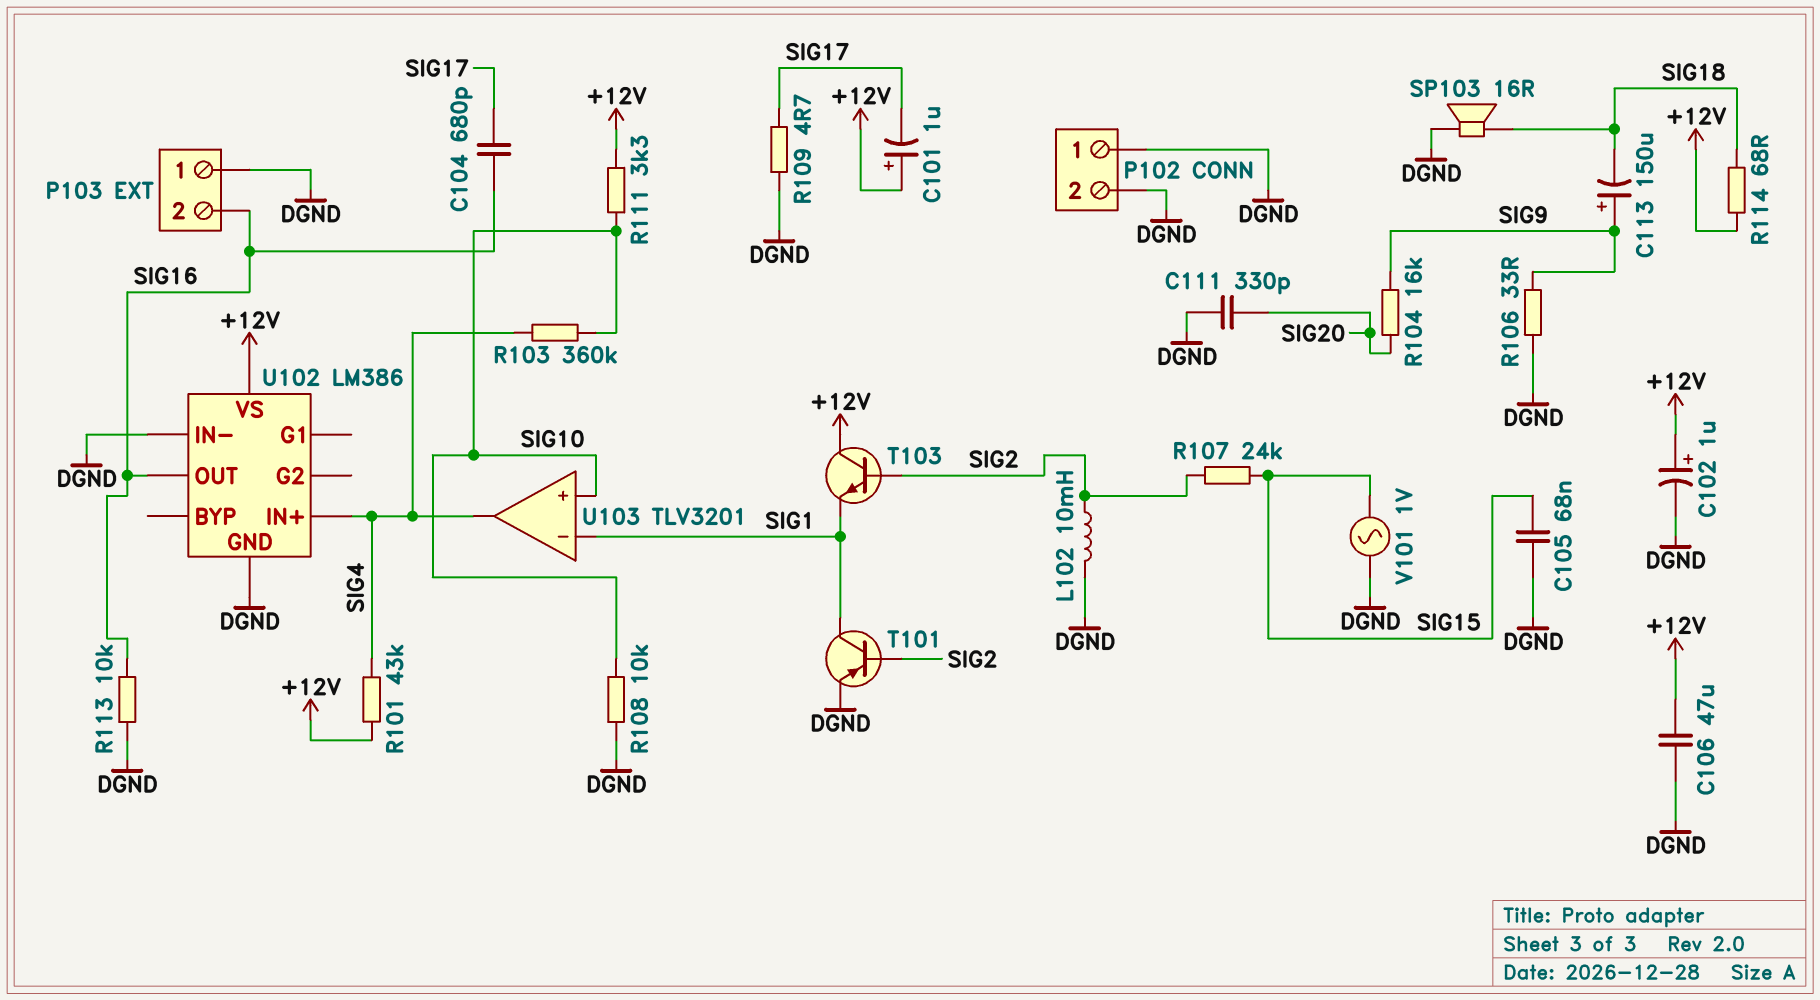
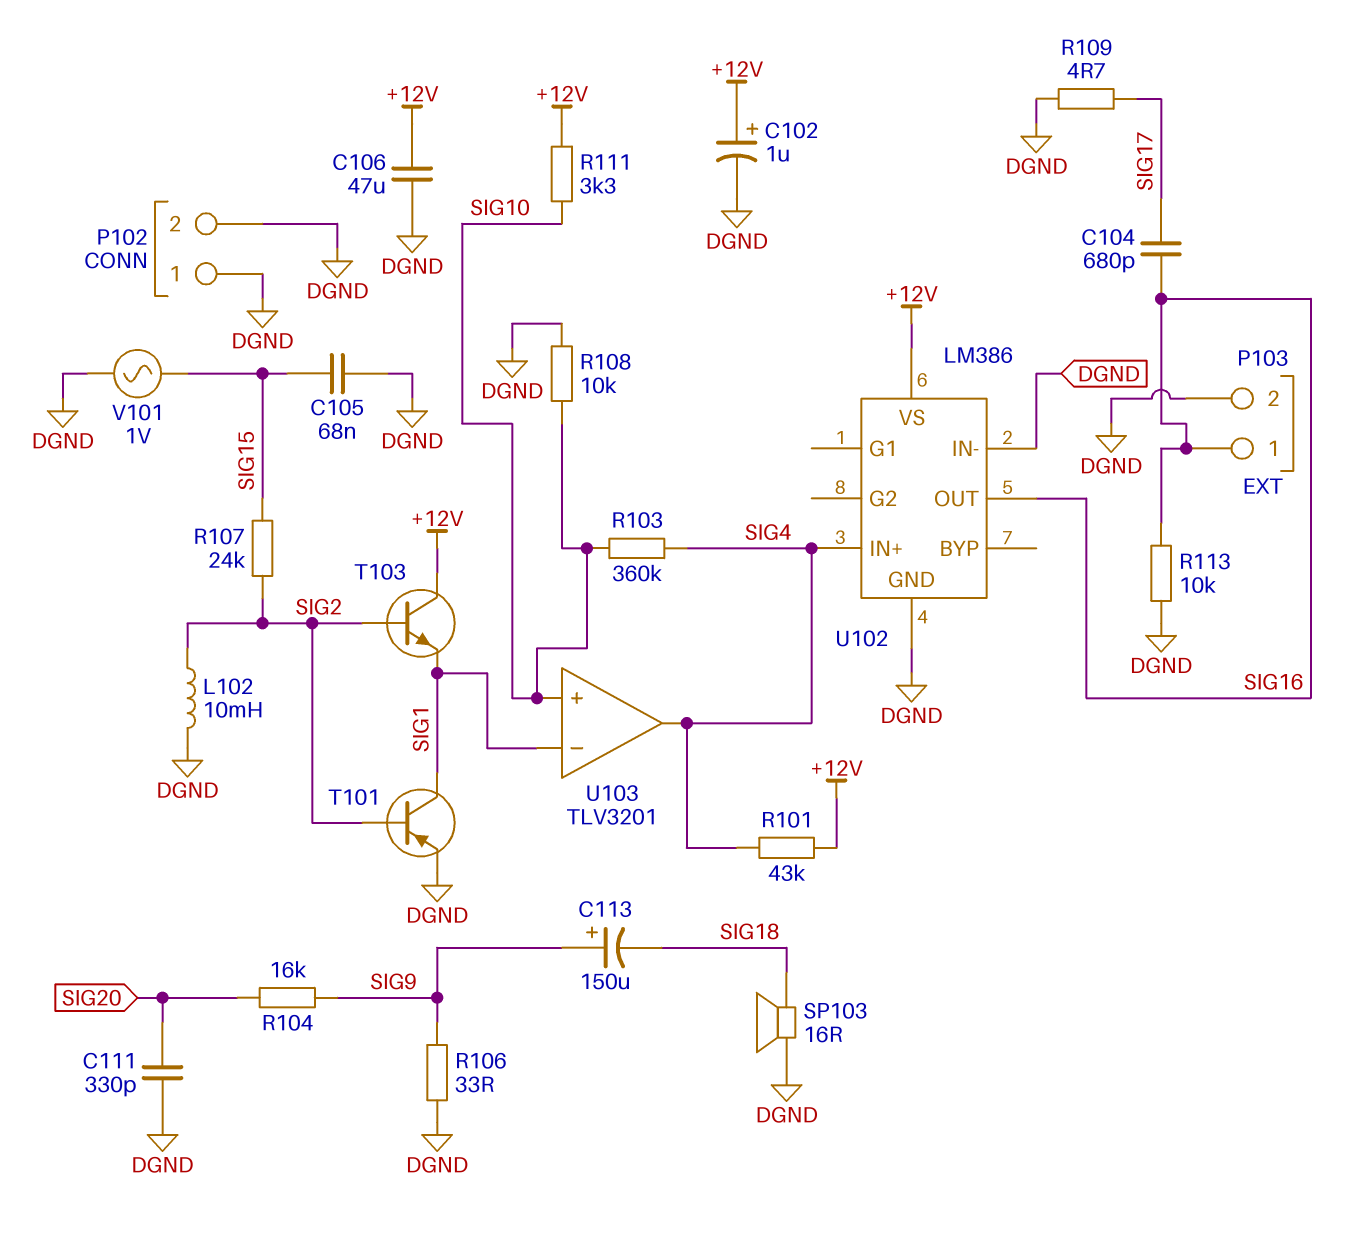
C101: 1uF (plus +12V, minus SIG17) -> none
P103 pin 1: DGND -> SIG16
P103 pin 2: SIG16 -> DGND
R114: 68 (+12V, SIG18) -> none

